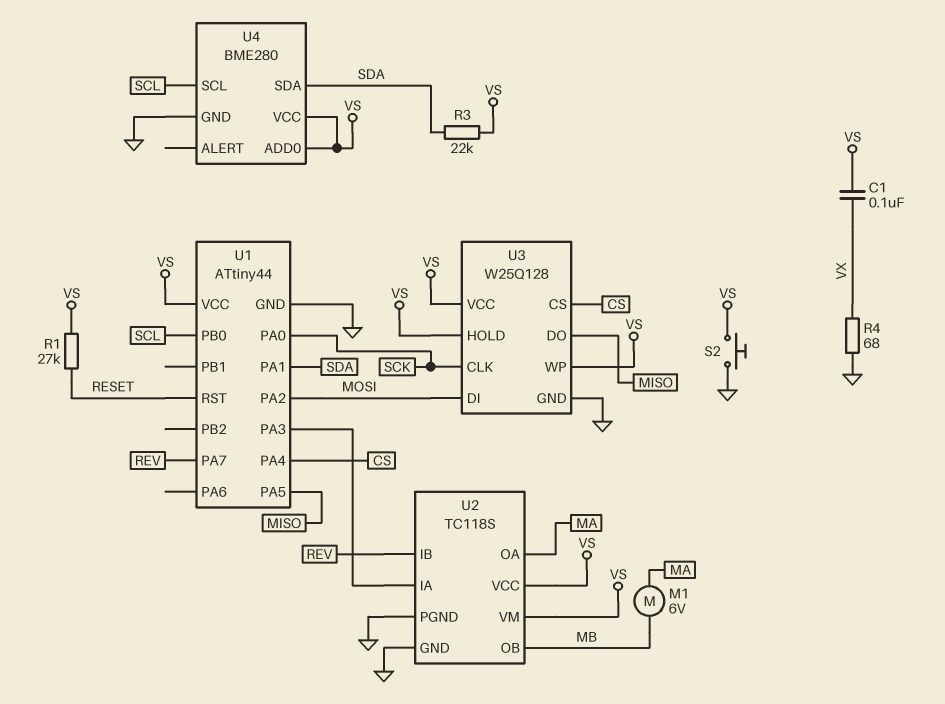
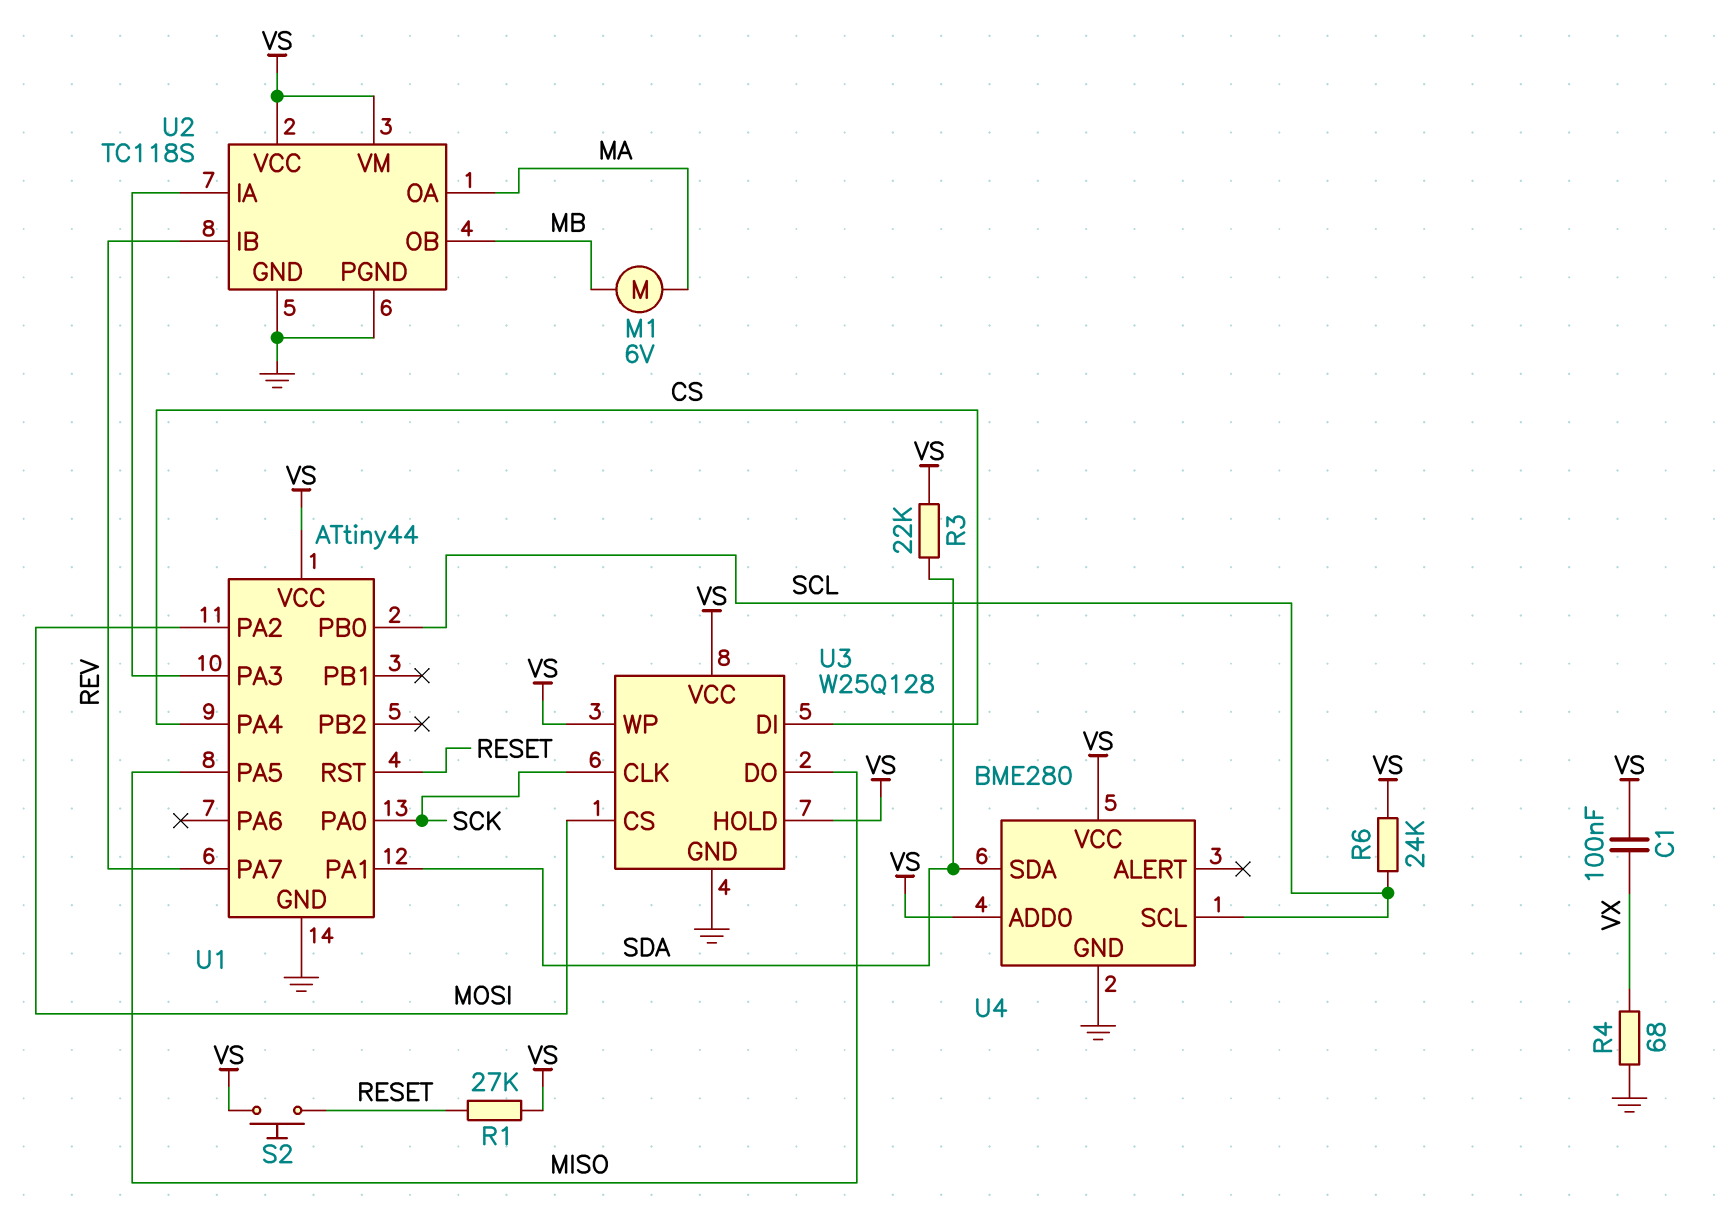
R6: none -> 24k (SCL, VS)
S2: button (GND, VS) -> button (RESET, VS)
U3 pin CS: CS -> MOSI
U3 pin DI: MOSI -> CS

